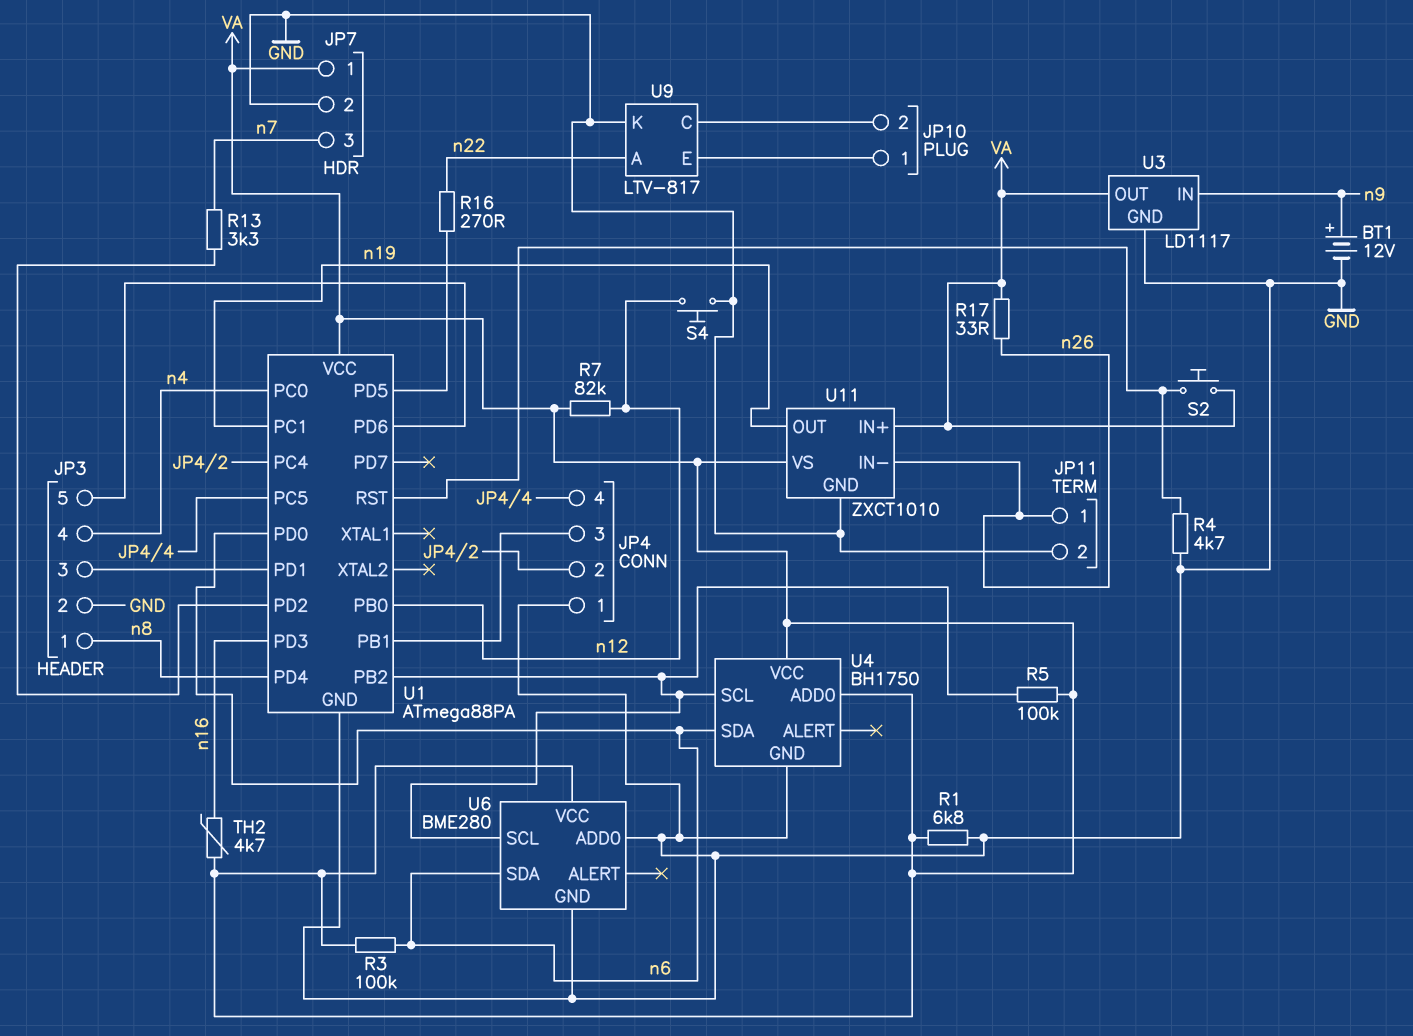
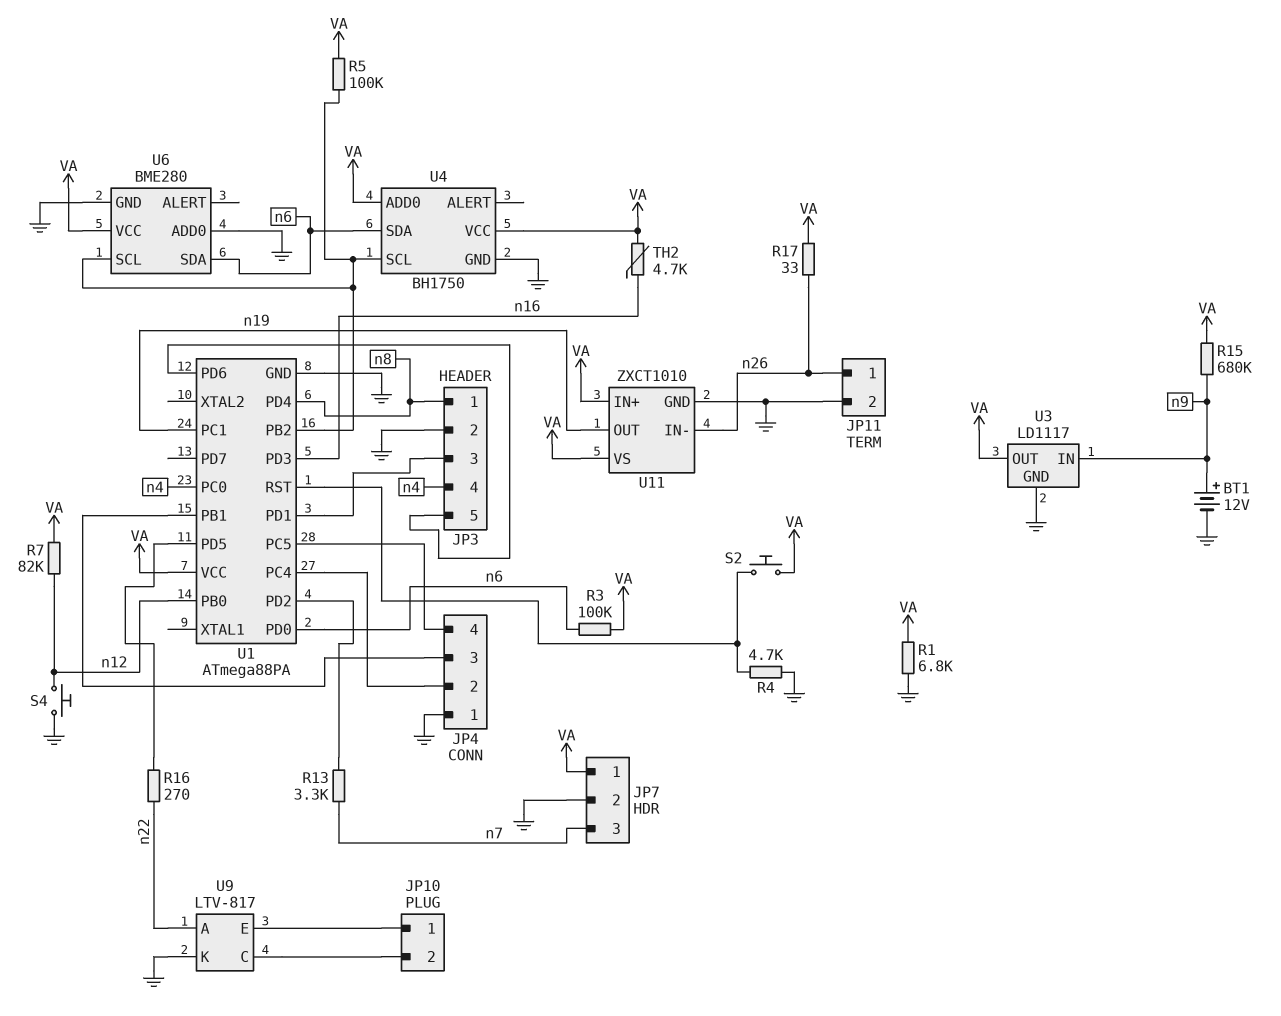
R15: none -> 680k (VA, n9)

